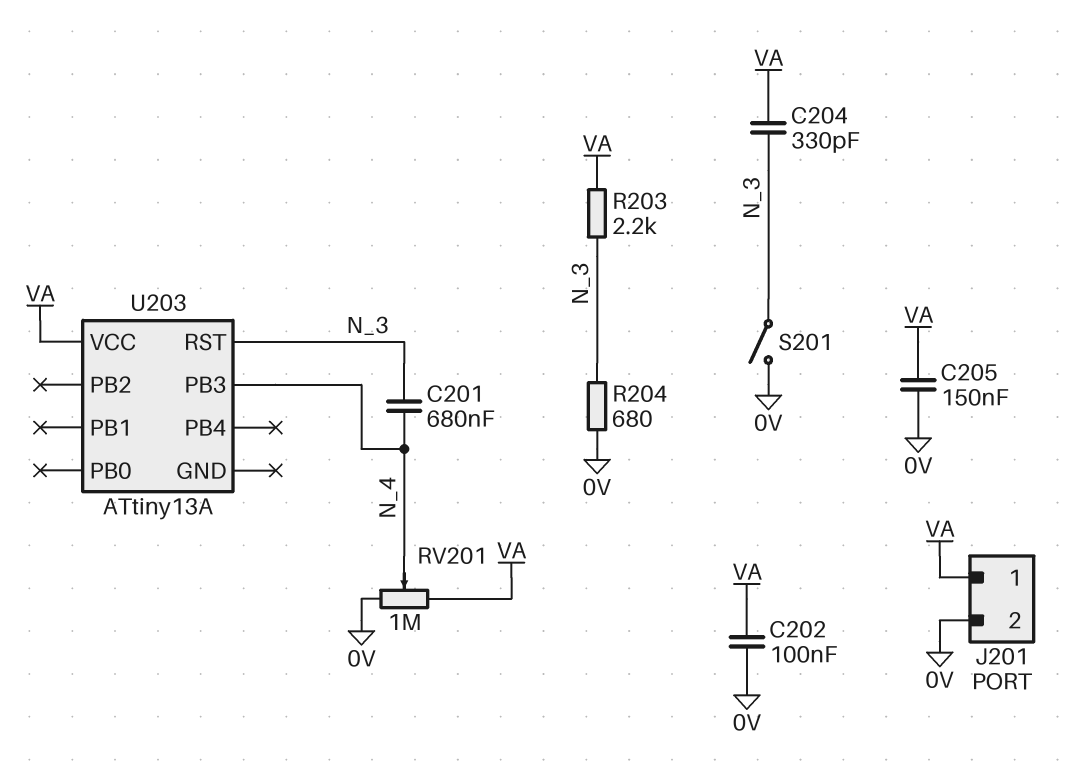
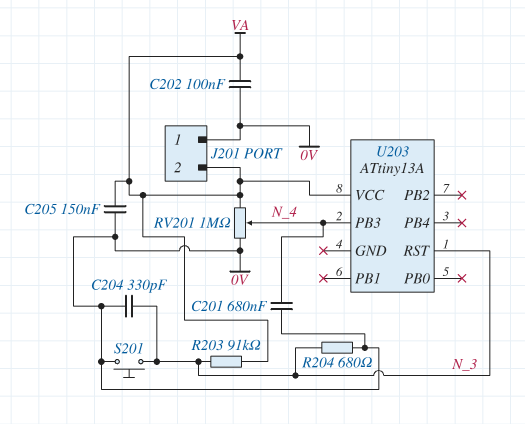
C201: 680nF (N_3, N_4) -> 680nF (0V, N_4)
C204: 330pF (N_3, VA) -> 330pF (0V, N_3)
J201 pin 1: VA -> 0V
J201 pin 2: 0V -> VA
R203: 2.2k (N_3, VA) -> 91k (N_3, VA)
S201: switch (0V, N_3) -> button (0V, N_3)

